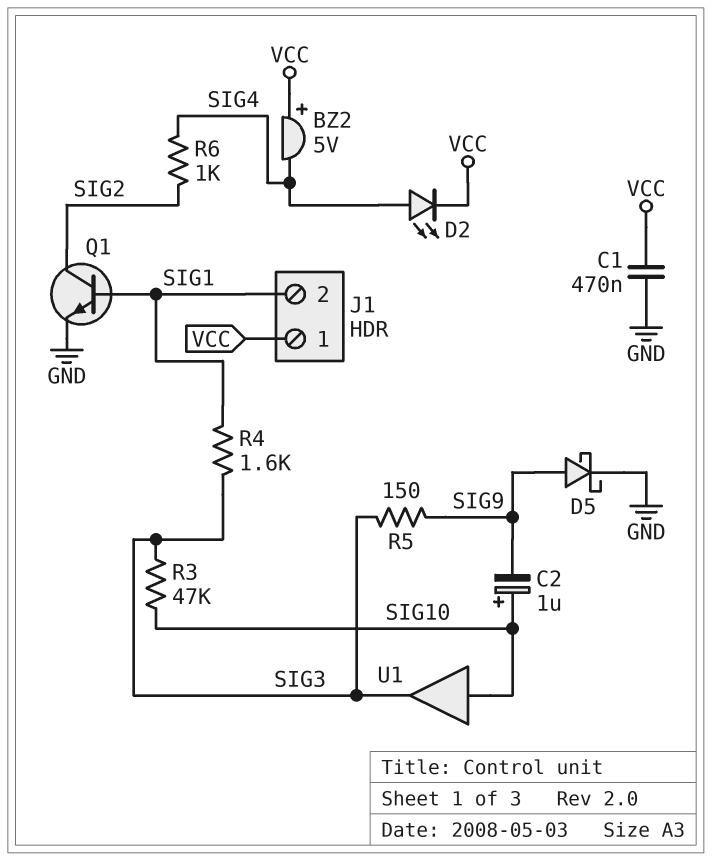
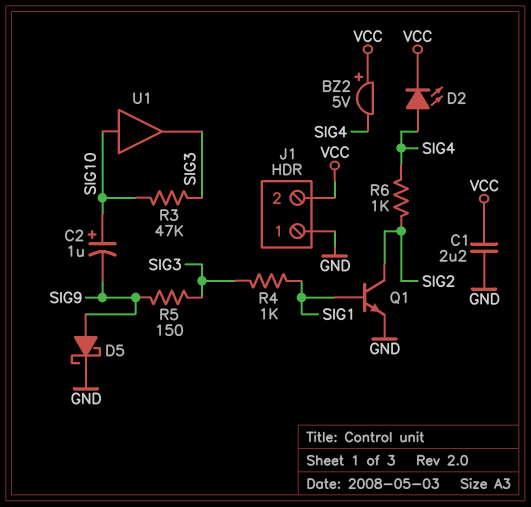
C1: 470nF (GND, VCC) -> 2.2uF (GND, VCC)
J1 pin 1: VCC -> GND
J1 pin 2: SIG1 -> VCC
R4: 1.6k (SIG1, SIG3) -> 1k (SIG1, SIG3)

